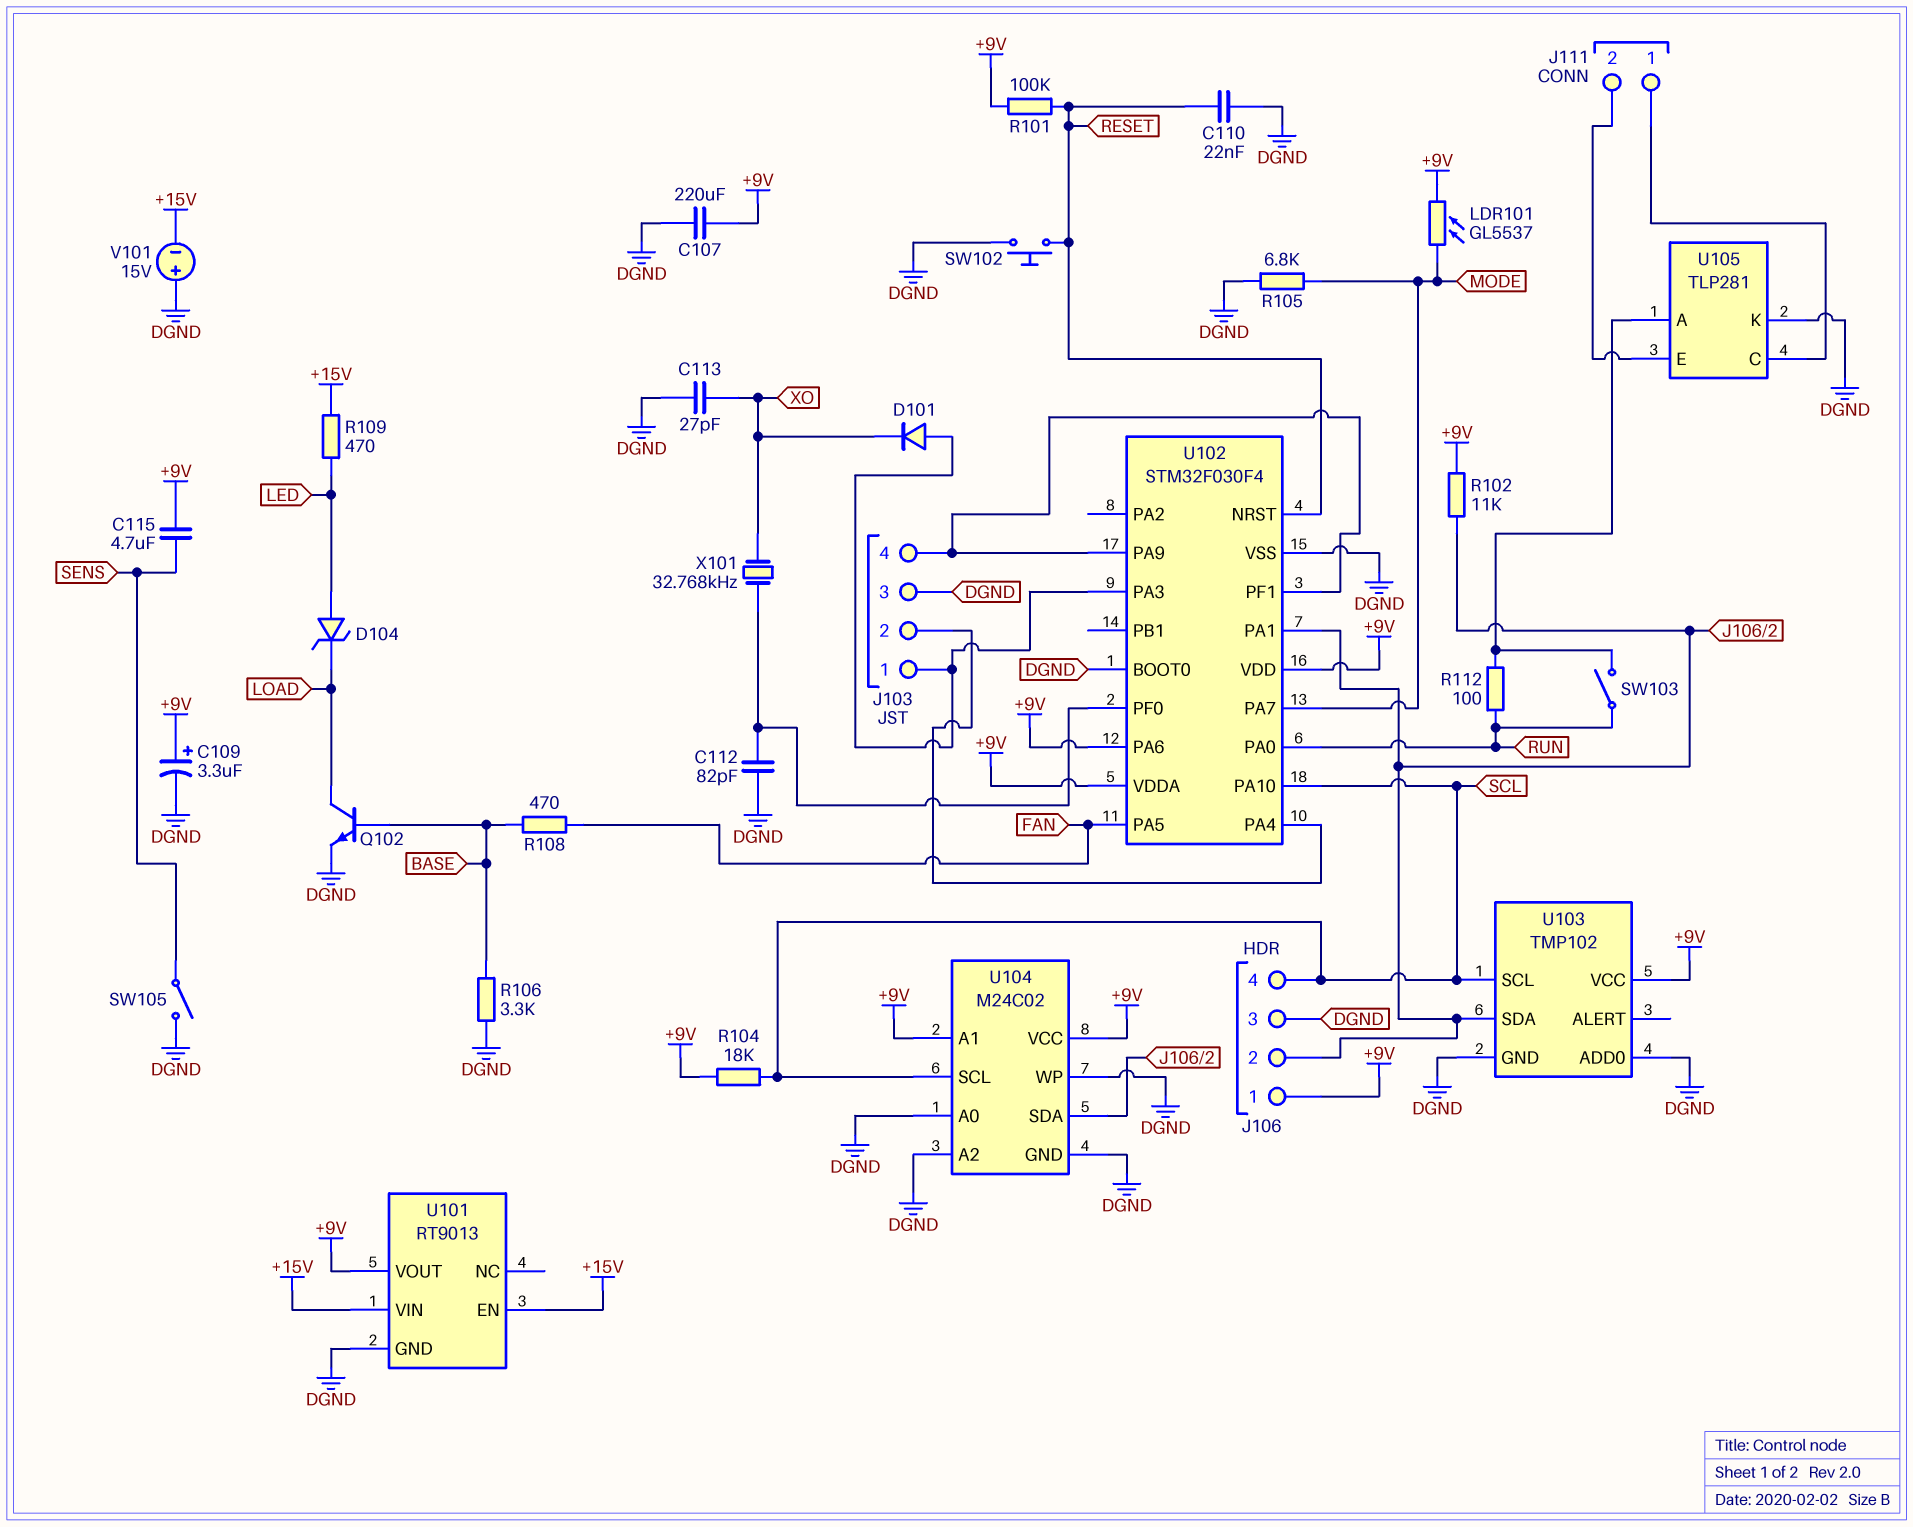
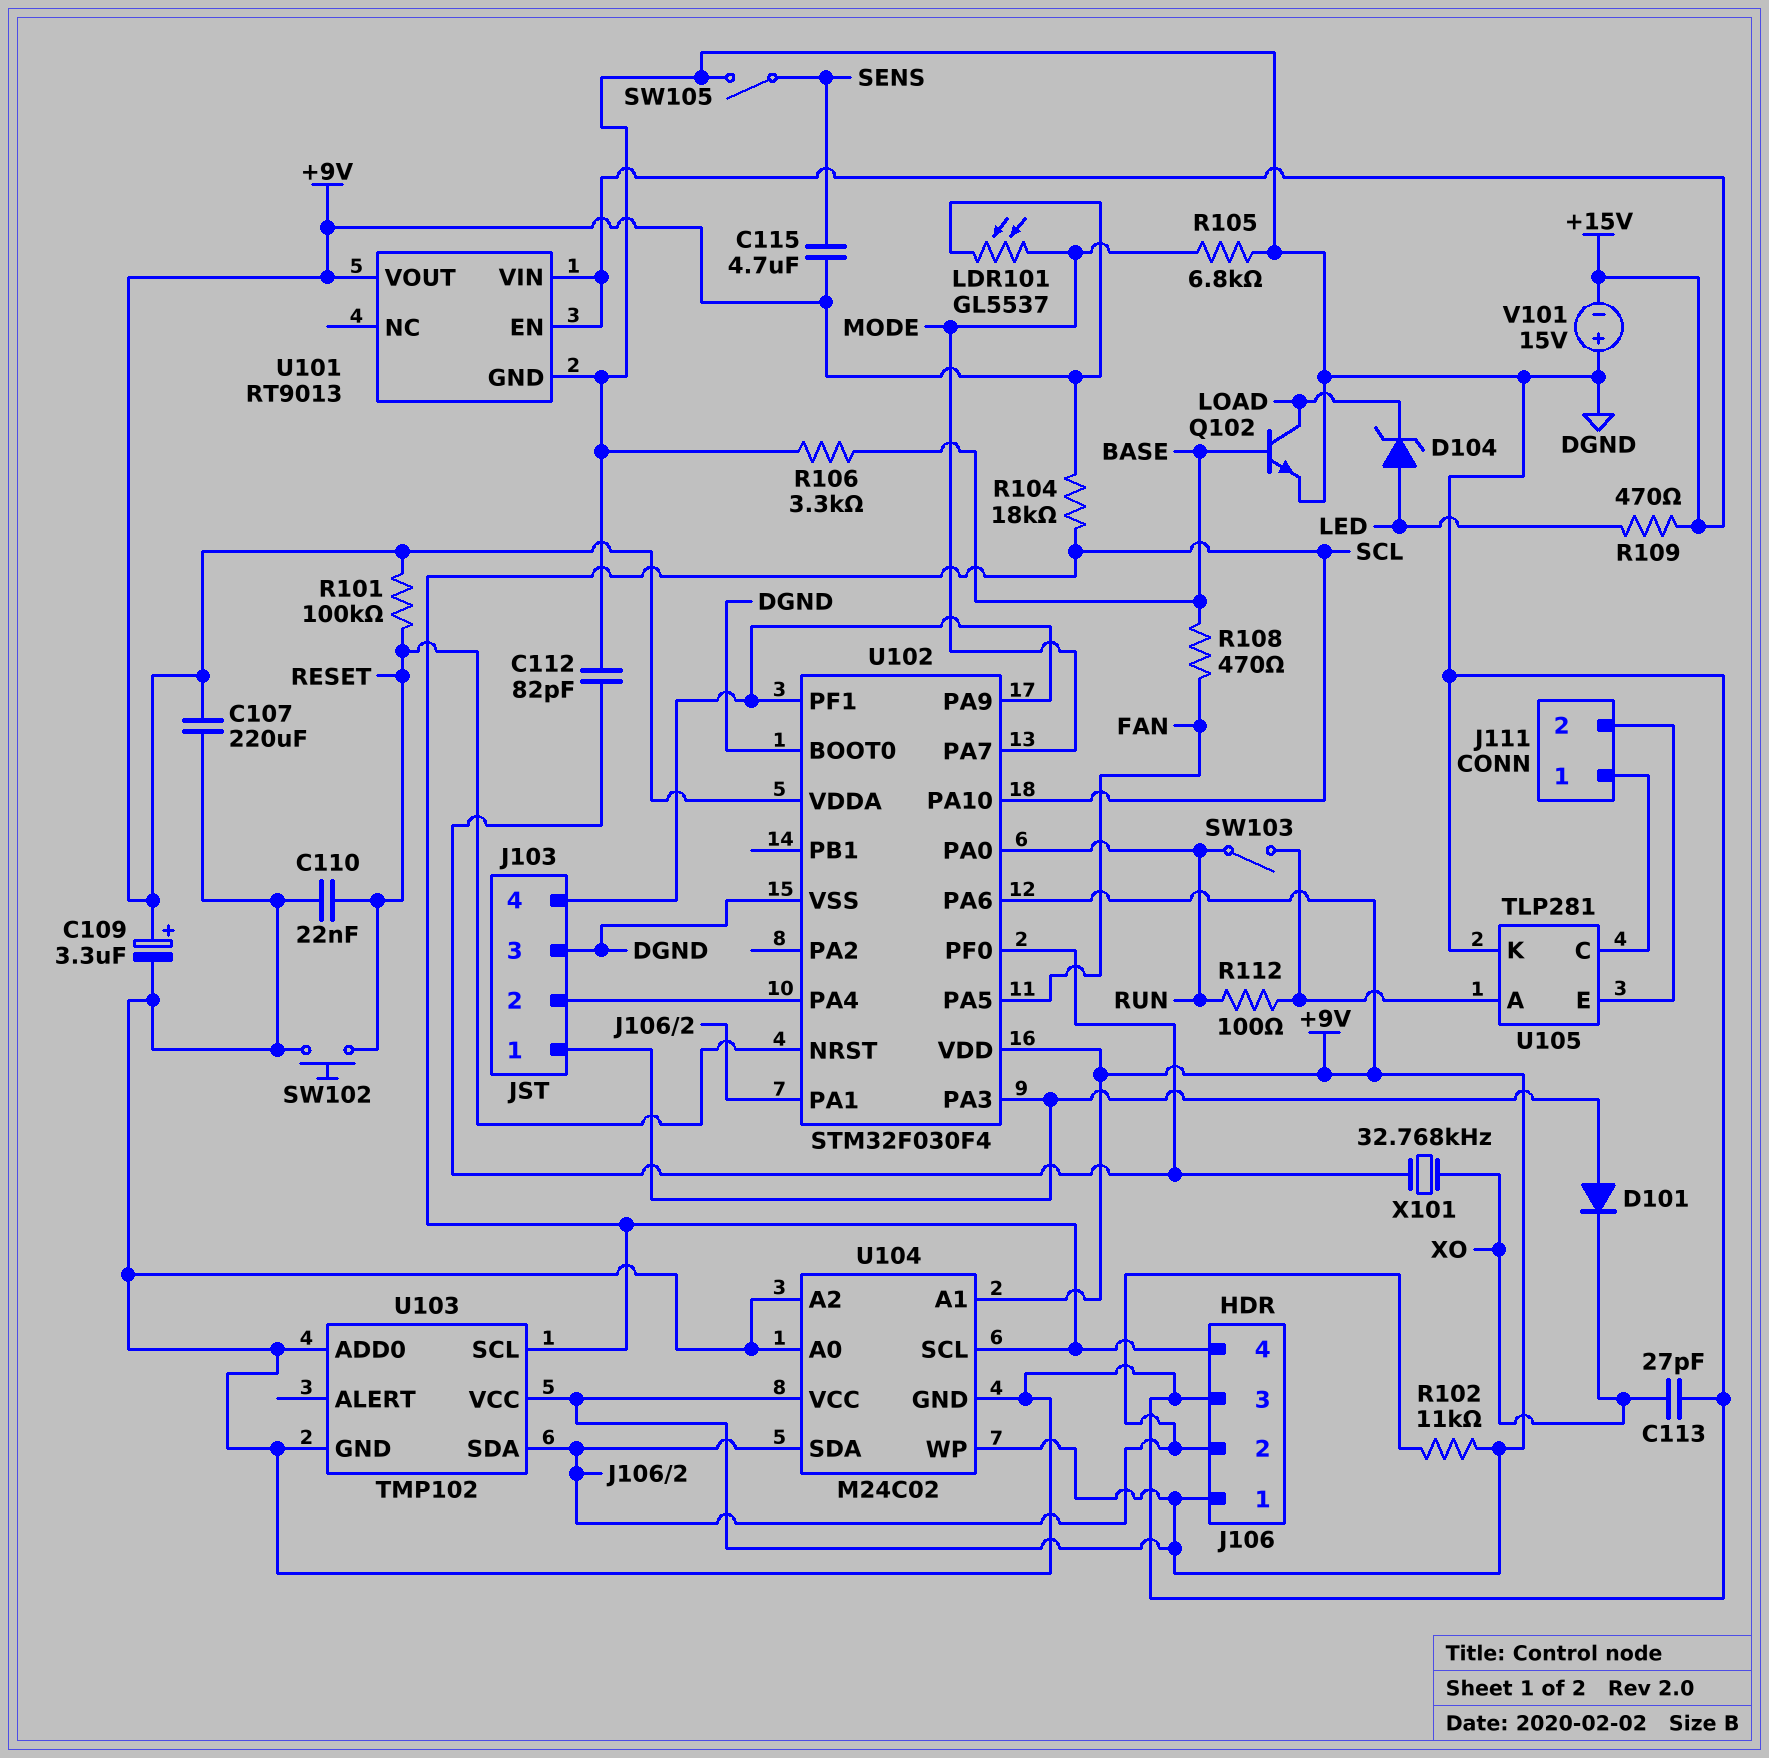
U104 pin WP: DGND -> +9V

